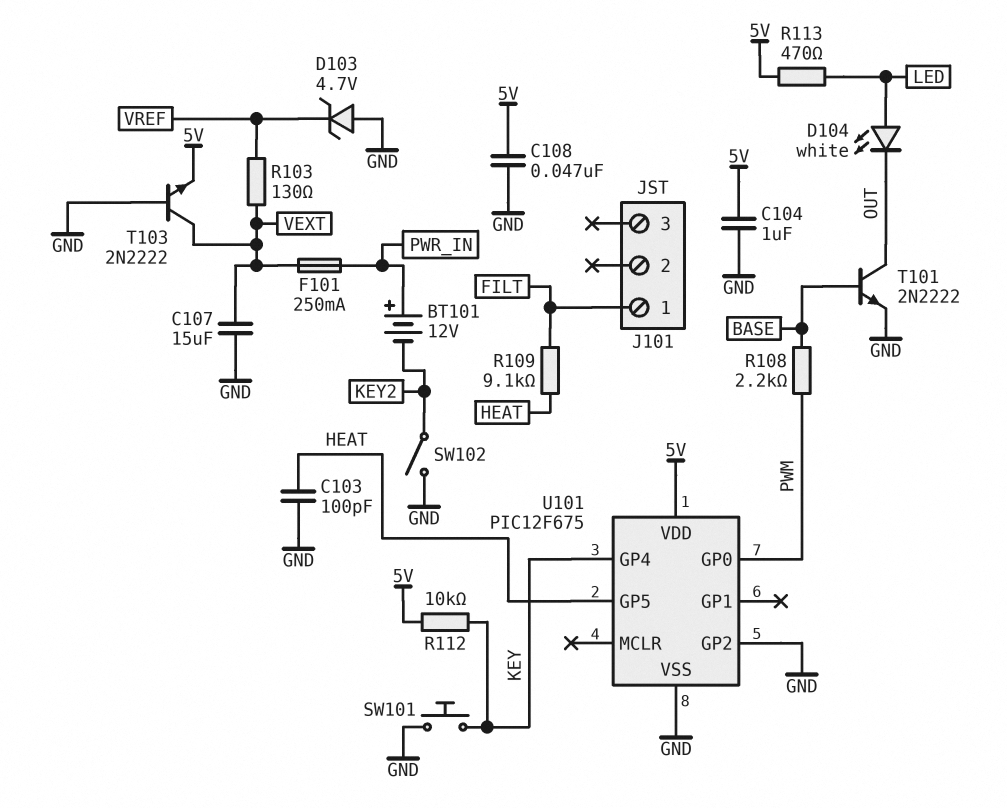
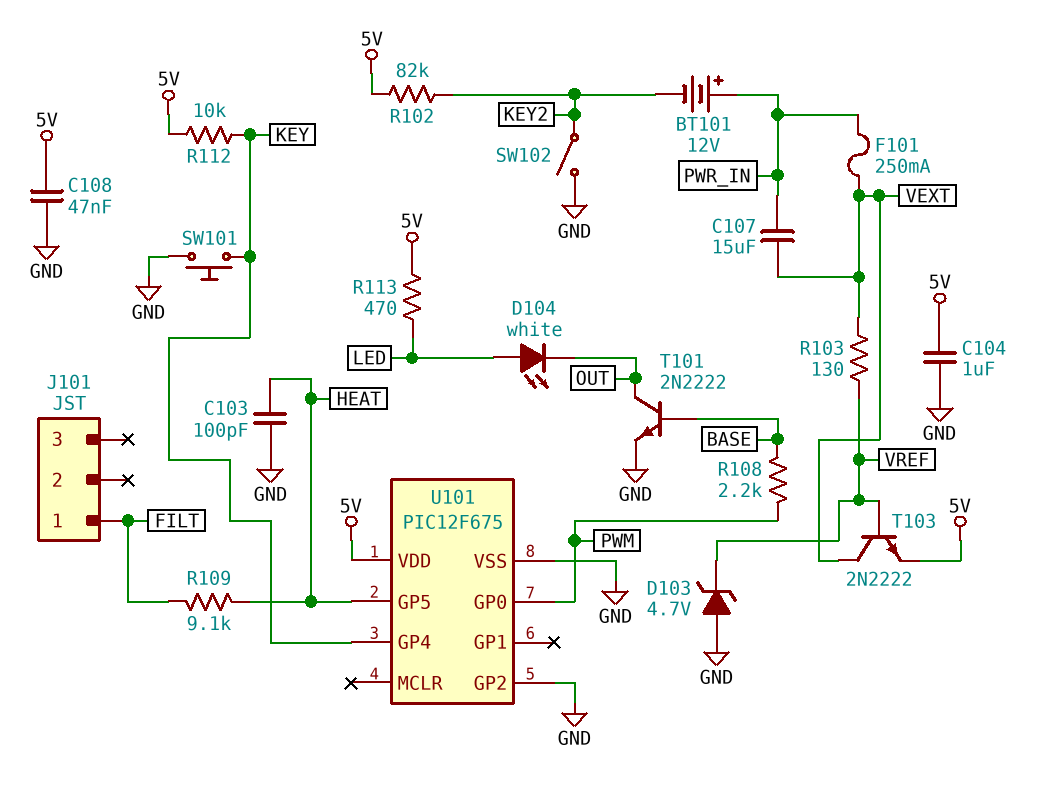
C107: 15uF (GND, VEXT) -> 15uF (PWR_IN, VEXT)
R102: none -> 82k (5V, KEY2)
T103: NPN 2N2222 (B GND, C VEXT, E 5V) -> NPN 2N2222 (B VREF, C VEXT, E 5V)

